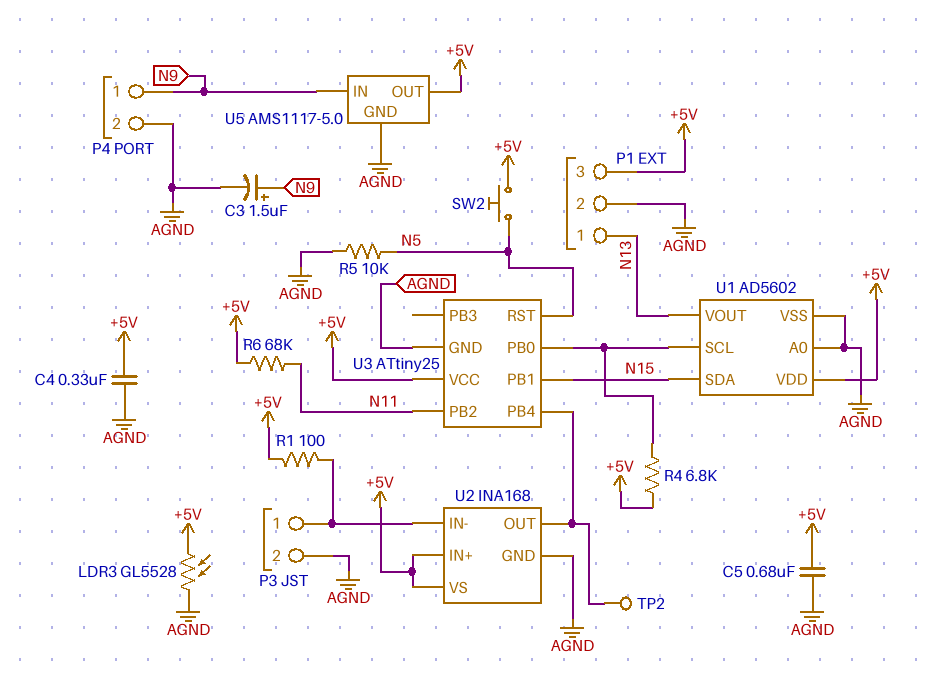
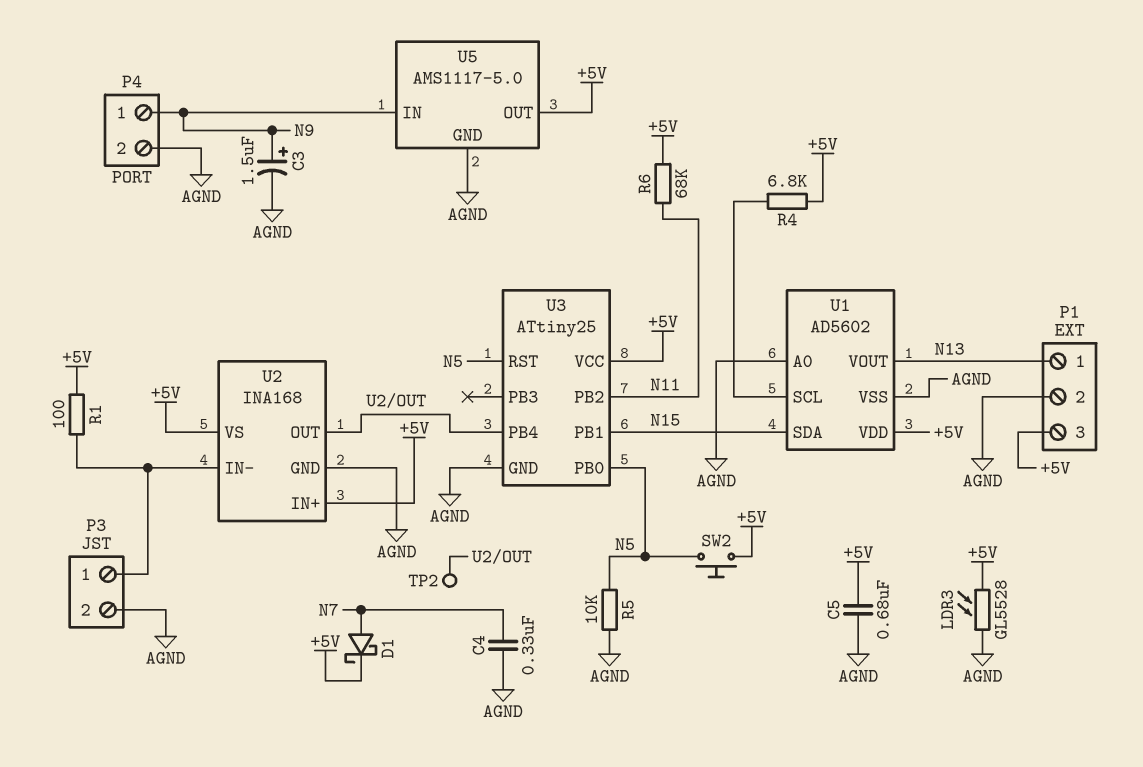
C4: 330nF (+5V, AGND) -> 330nF (AGND, N7)
D1: none -> schottky (A N7, K +5V)
U3 pin PB0: U1/SCL -> N5

